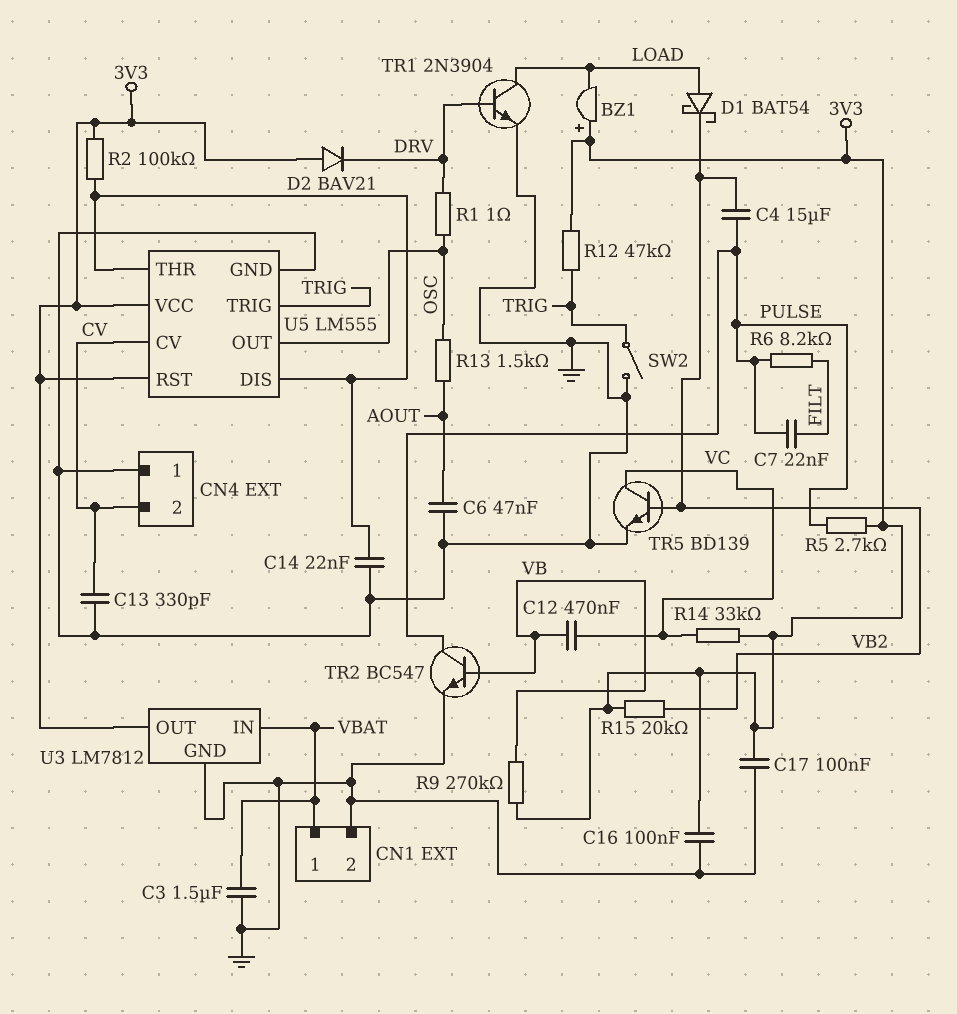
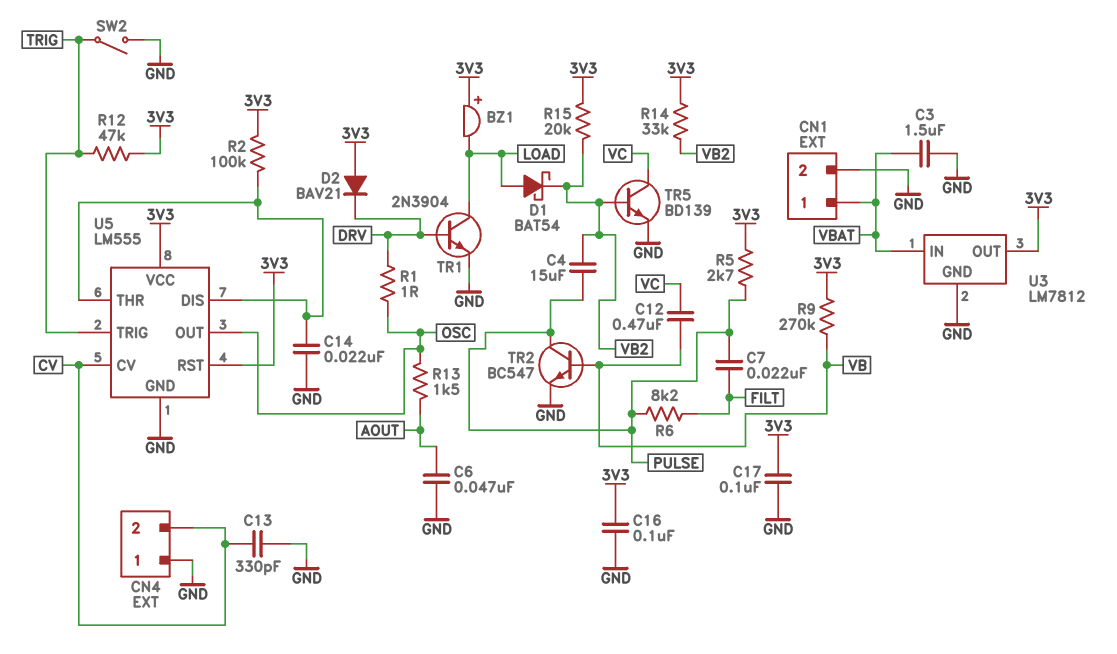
R14: 33k (3V3, VC) -> 33k (3V3, VB2)

